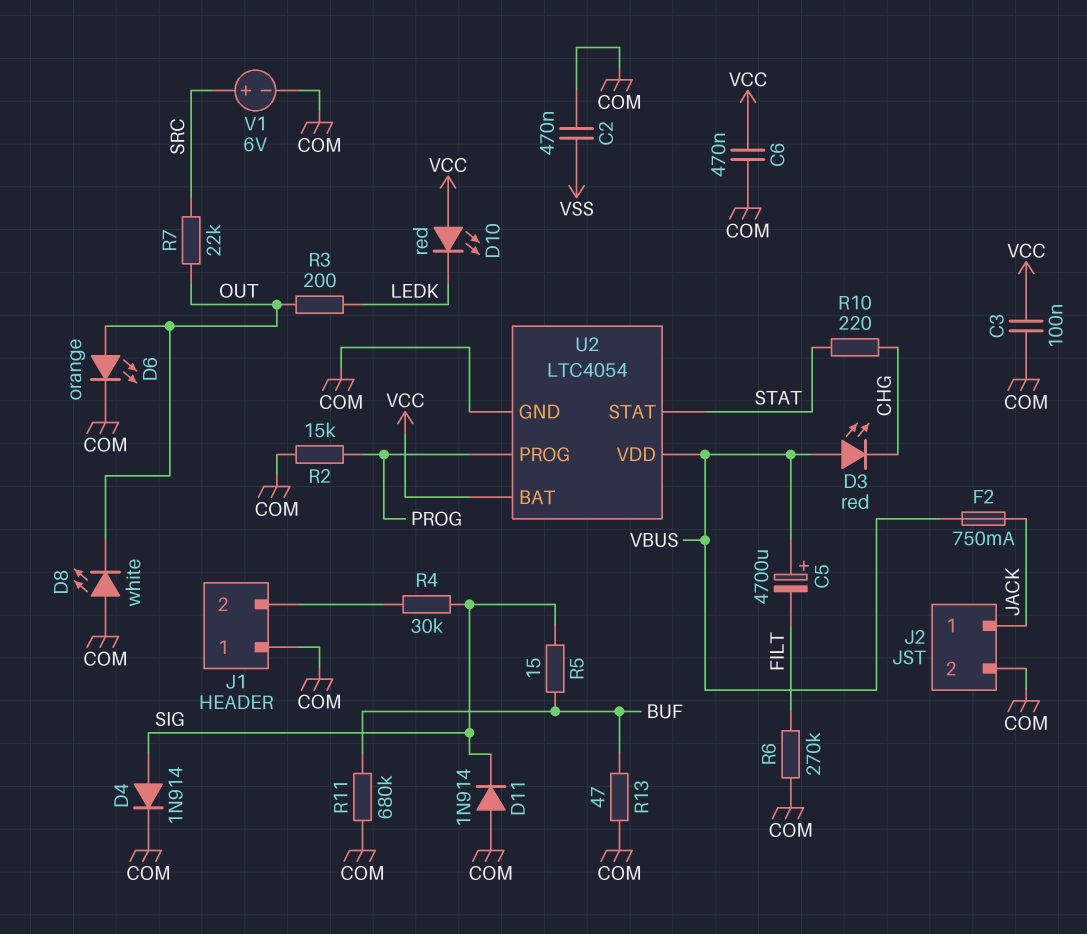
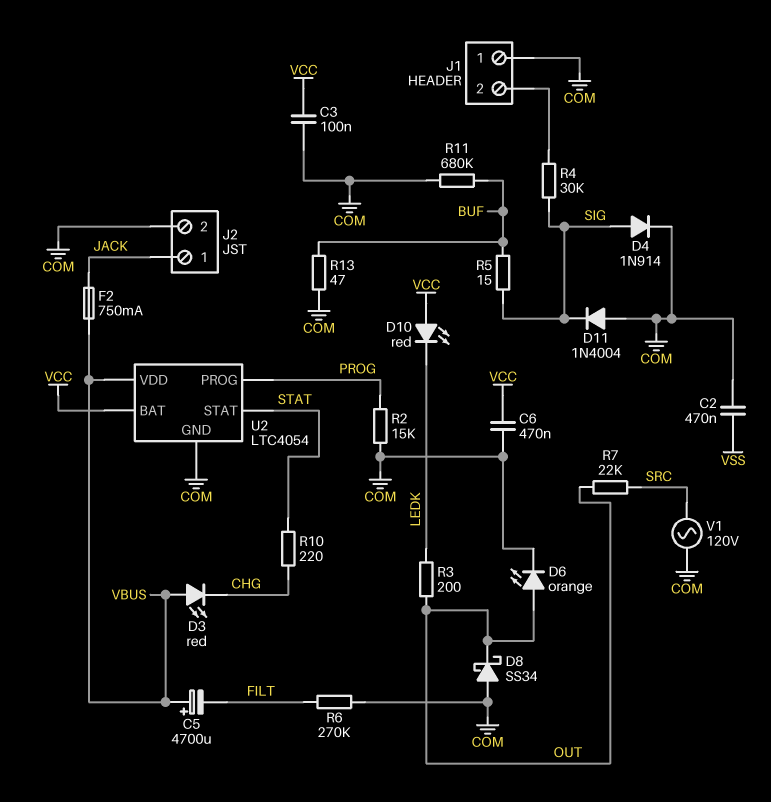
D8: LED white (A COM, K OUT) -> schottky SS34 (A COM, K OUT)
D11: diode 1N914 (A COM, K SIG) -> diode 1N4004 (A COM, K SIG)
V1: 6V (plus SRC, minus COM) -> AC 120V (COM, SRC)

